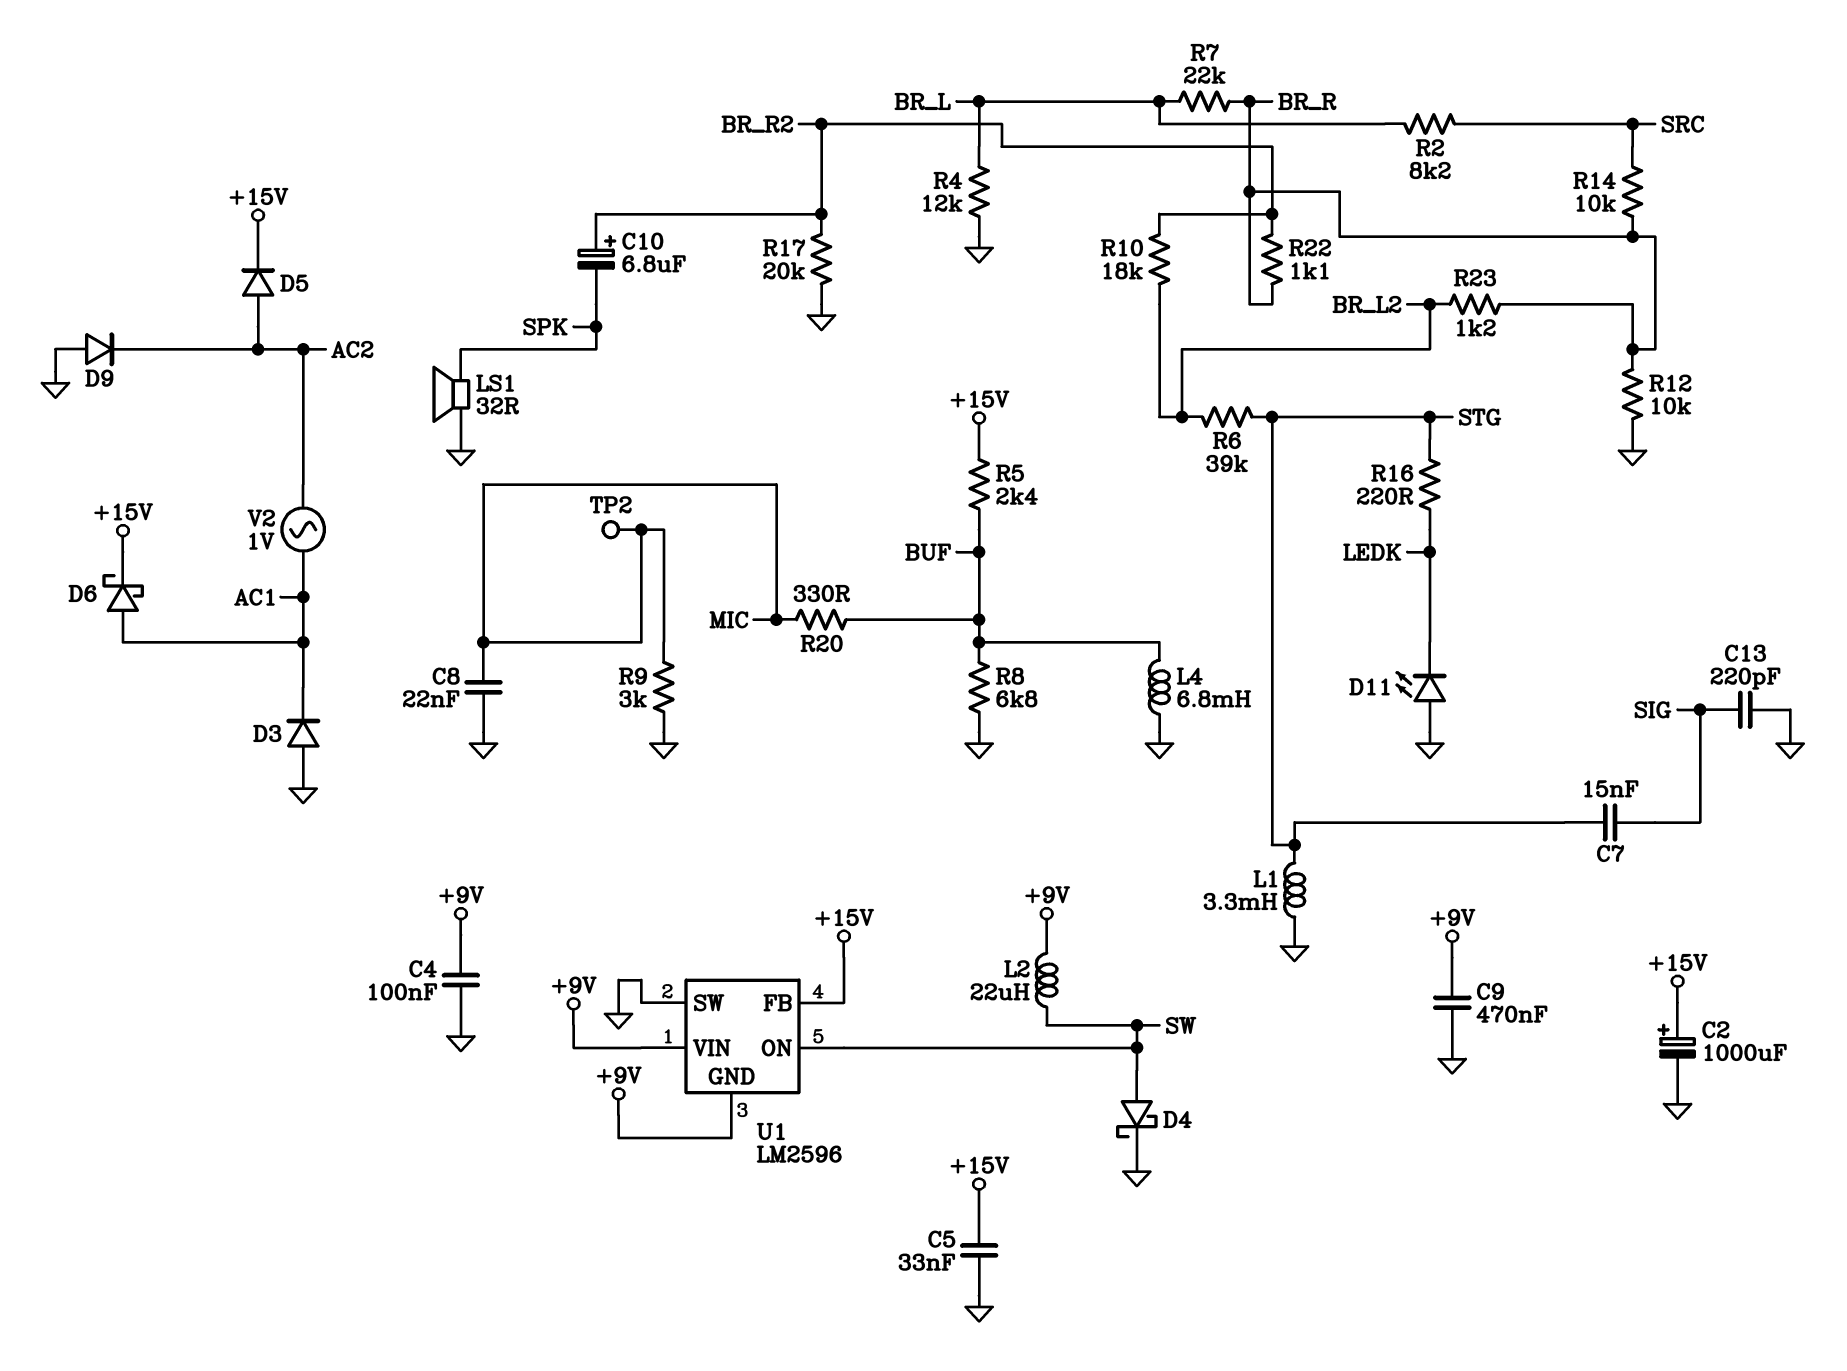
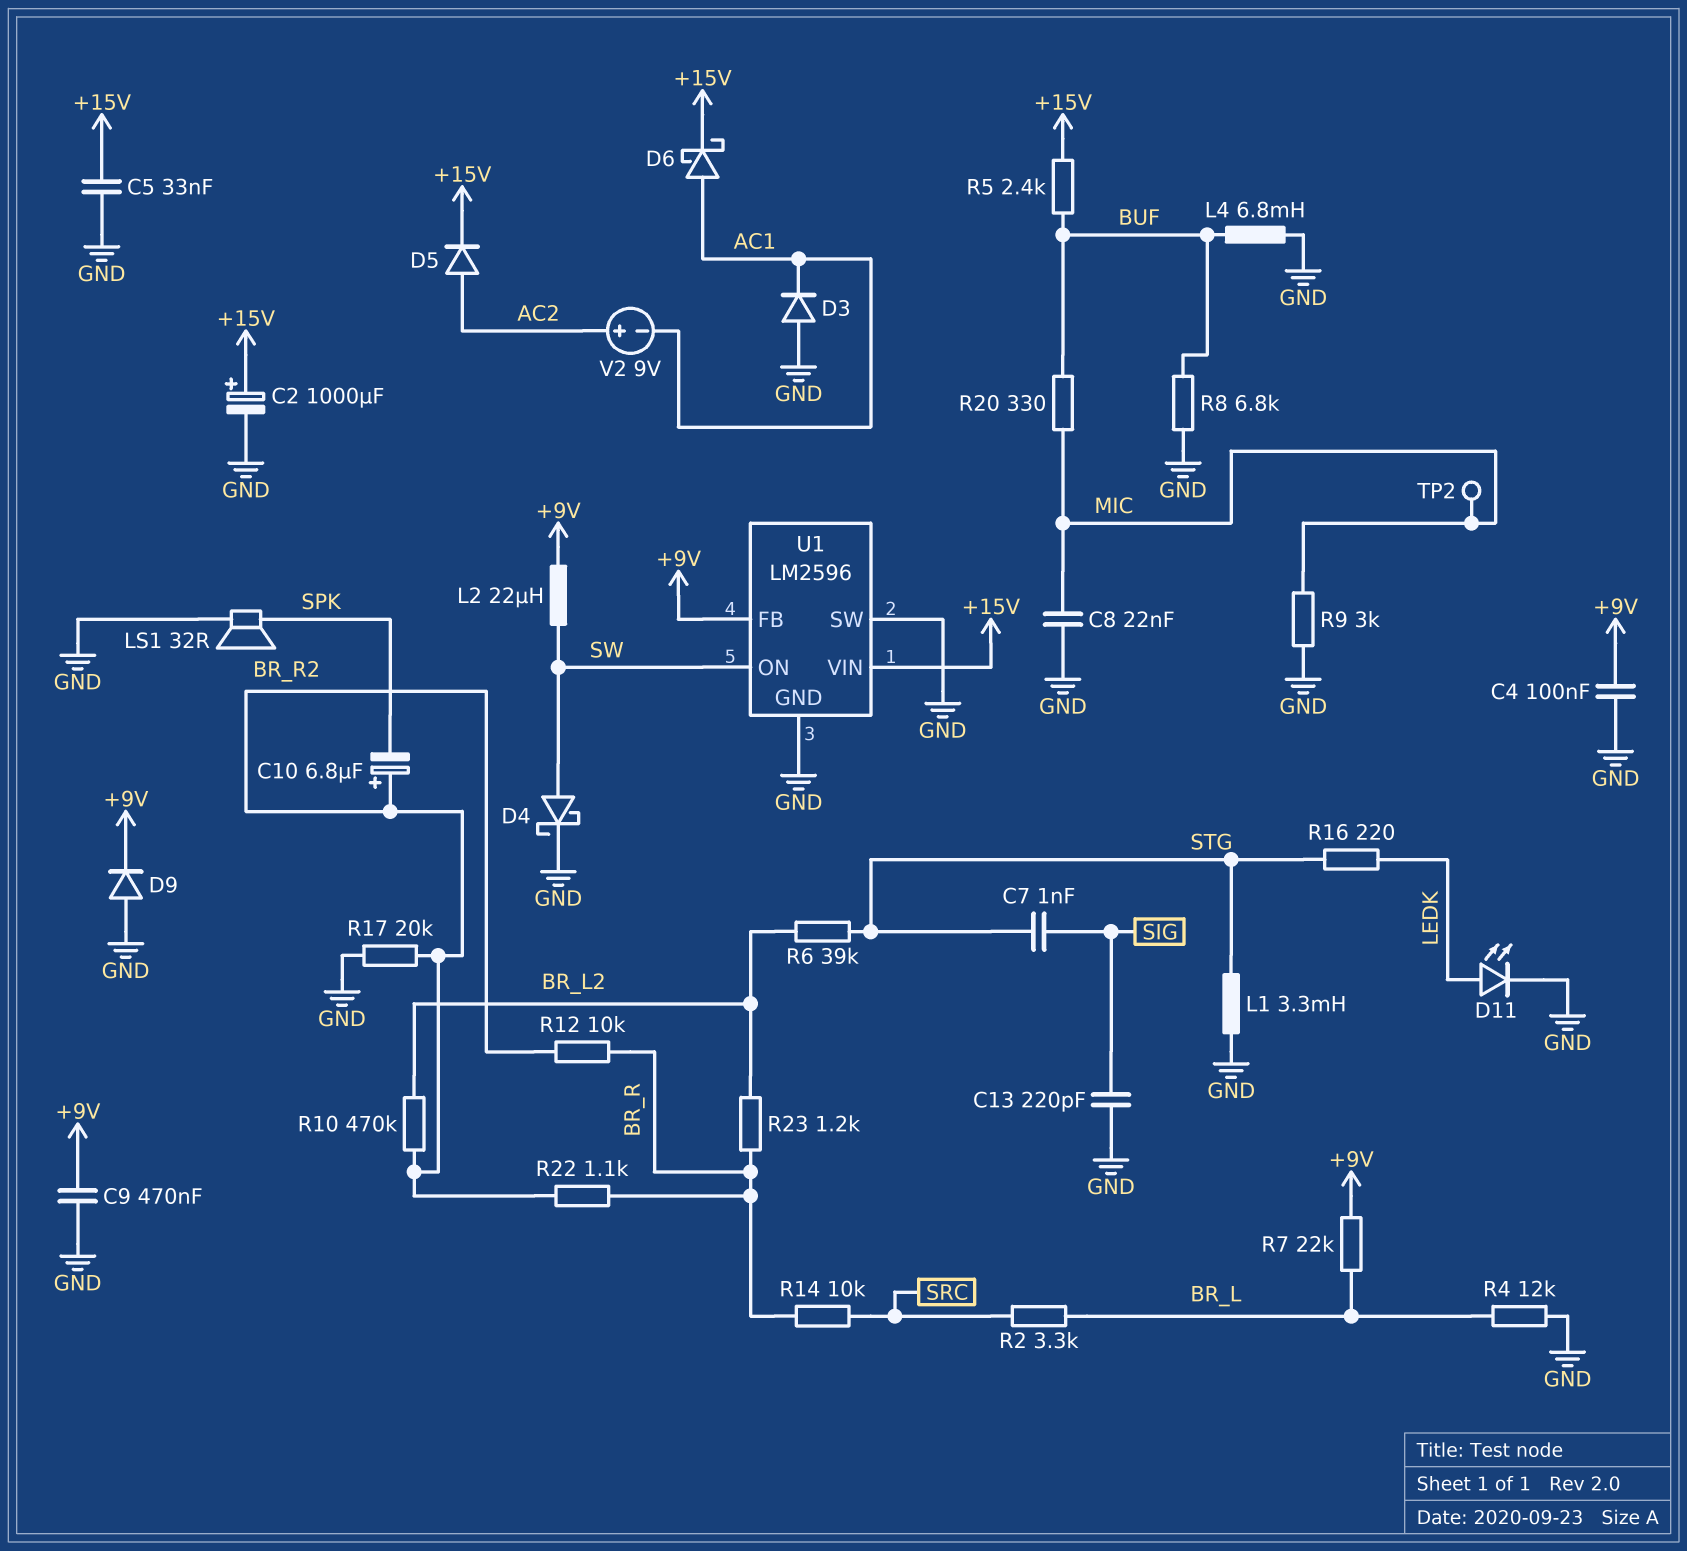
C7: 15nF (SIG, STG) -> 1nF (SIG, STG)
D9: diode (A GND, K AC2) -> diode (A GND, K +9V)
D11: LED (A GND, K LEDK) -> LED (A LEDK, K GND)
R2: 8.2k (BR_L, SRC) -> 3.3k (BR_L, SRC)
R7: 22k (BR_L, BR_R) -> 22k (+9V, BR_L)
R10: 18k (BR_L2, BR_R2) -> 470k (BR_L2, BR_R2)
R12: 10k (BR_R, GND) -> 10k (BR_R, BR_R2)
U1 pin FB: +15V -> +9V
U1 pin GND: +9V -> GND
U1 pin VIN: +9V -> +15V
V2: AC 1V (AC1, AC2) -> 9V (plus AC2, minus AC1)

